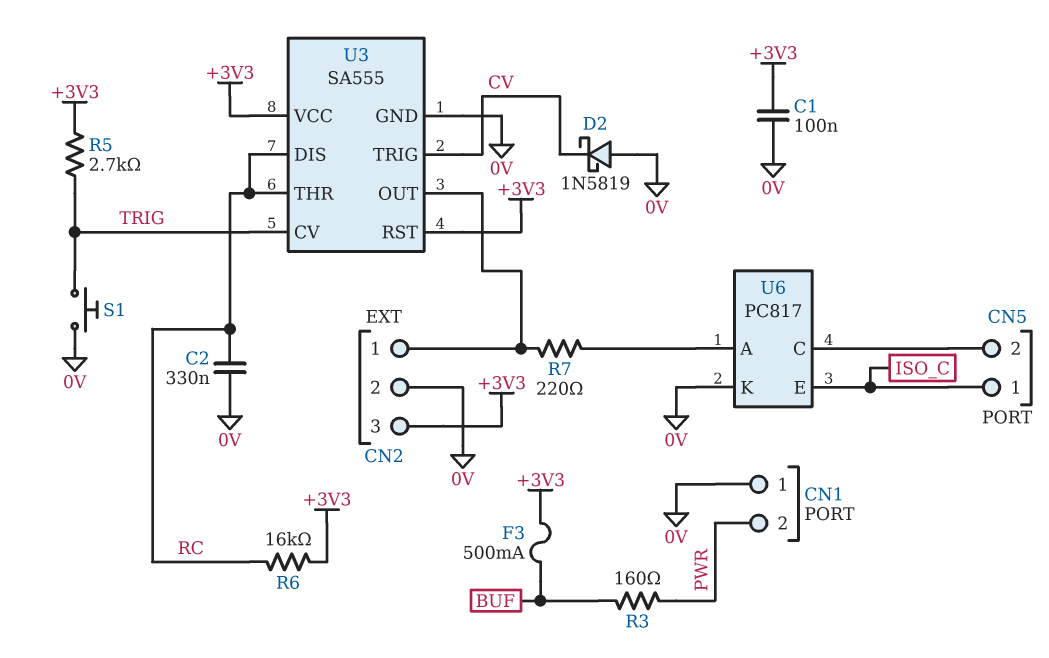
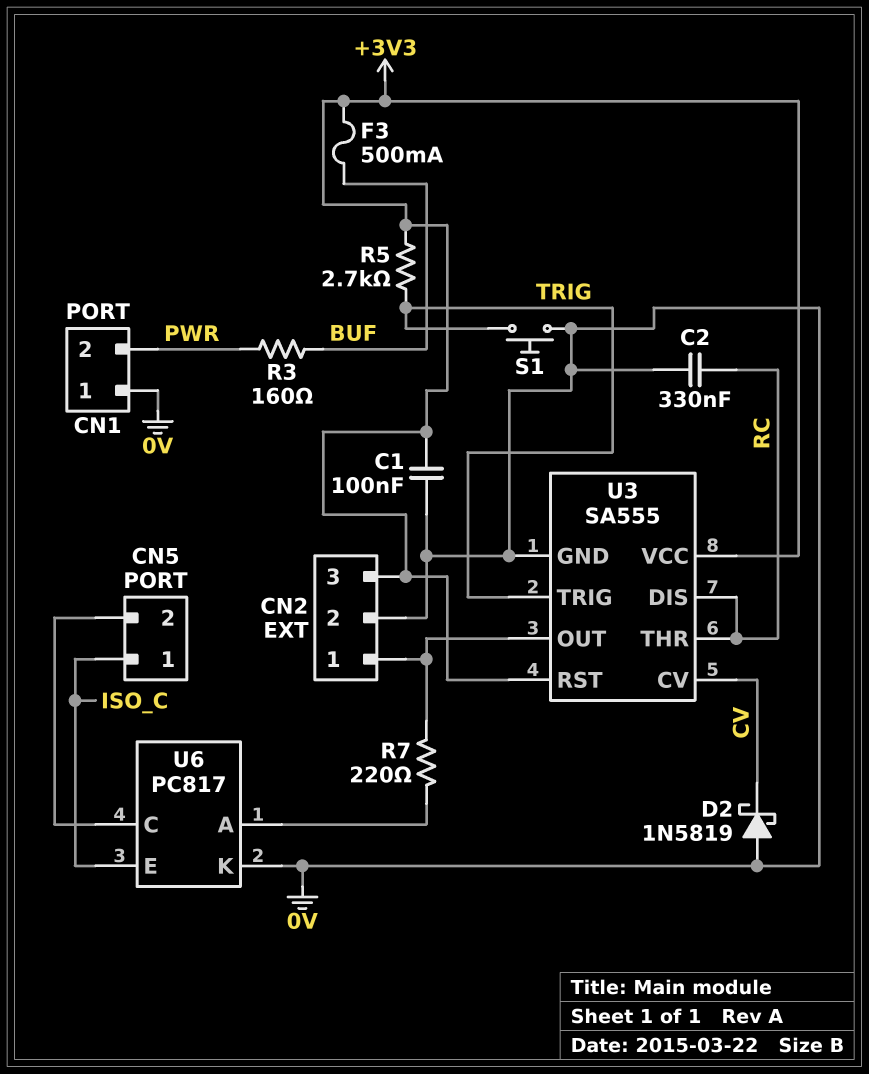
R6: 16k (+3V3, RC) -> none
U3 pin CV: TRIG -> CV
U3 pin TRIG: CV -> TRIG

